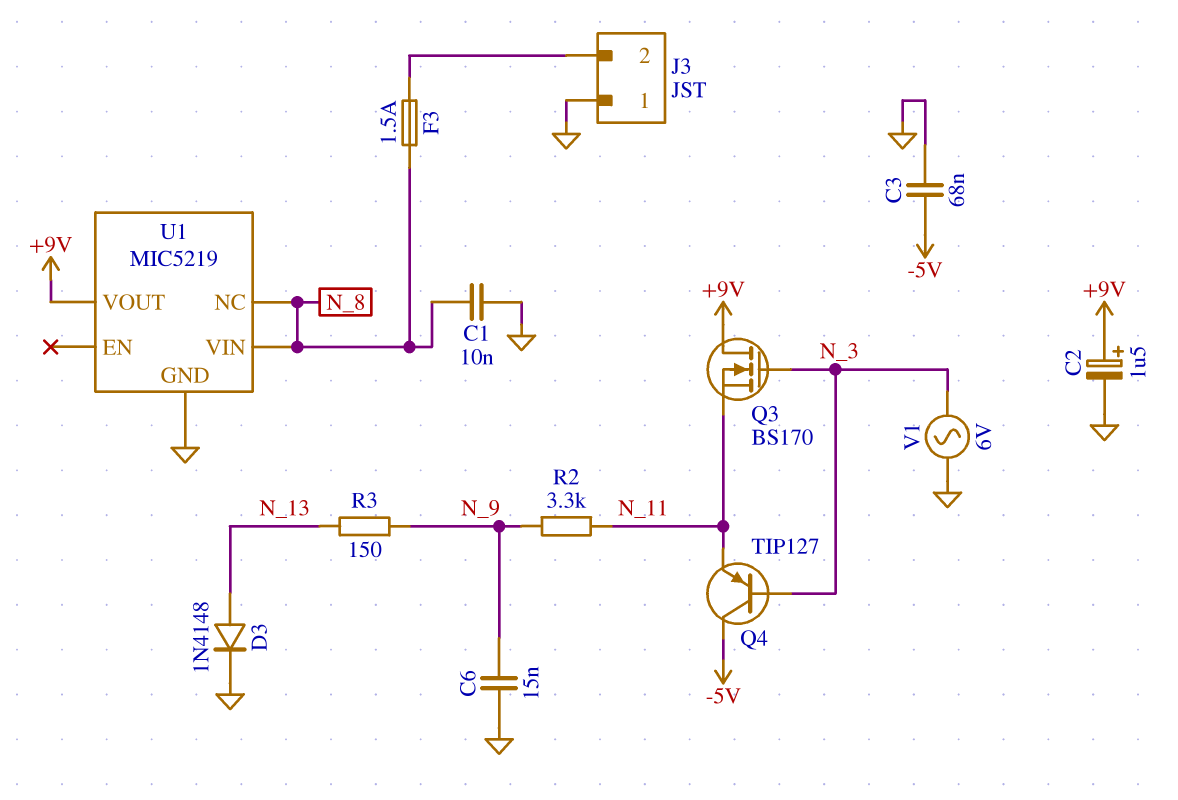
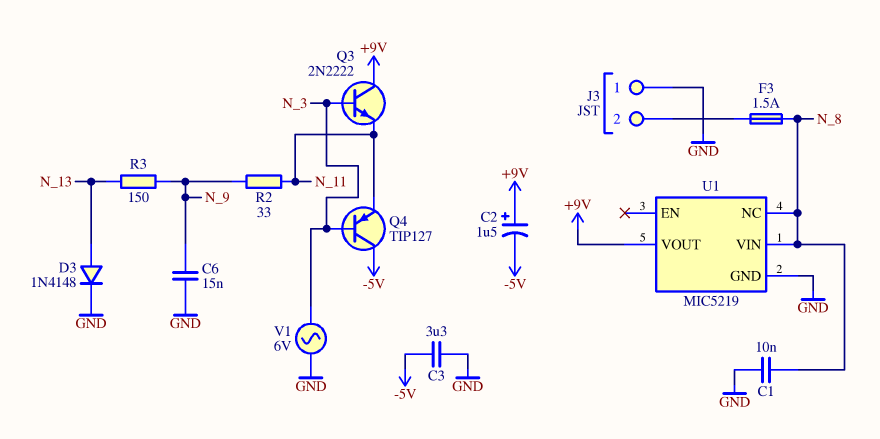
C2: 1.5uF (plus +9V, minus GND) -> 1.5uF (plus +9V, minus -5V)
C3: 68nF (-5V, GND) -> 3.3uF (-5V, GND)
Q3: NMOS BS170 (G N_3, D +9V, S N_11) -> NPN 2N2222 (B N_3, C +9V, E N_11)
R2: 3.3k (N_9, N_11) -> 33 (N_9, N_11)

